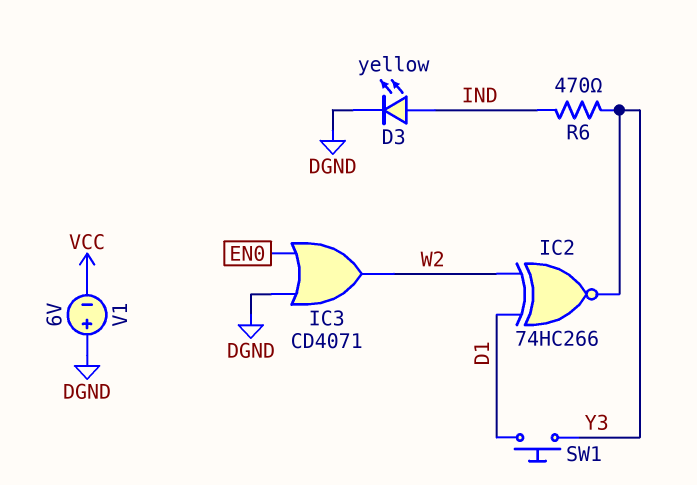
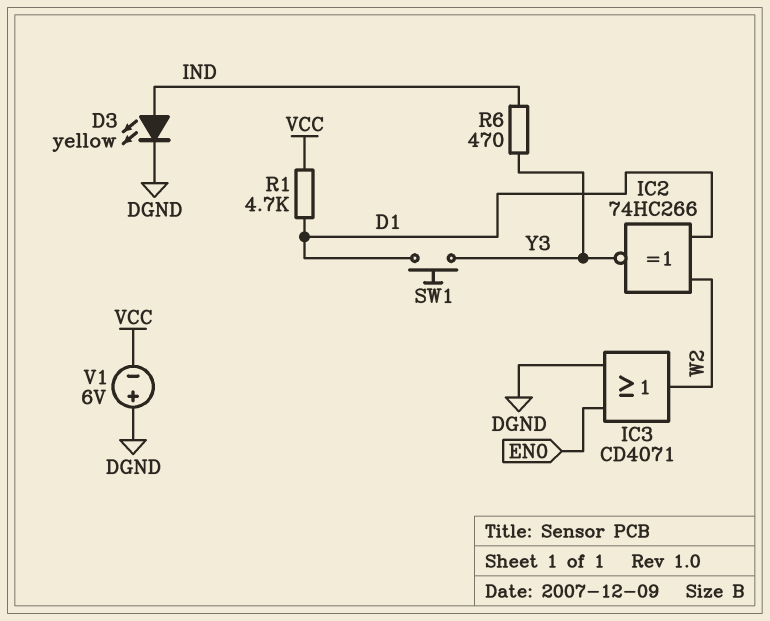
R1: none -> 4.7k (D1, VCC)

